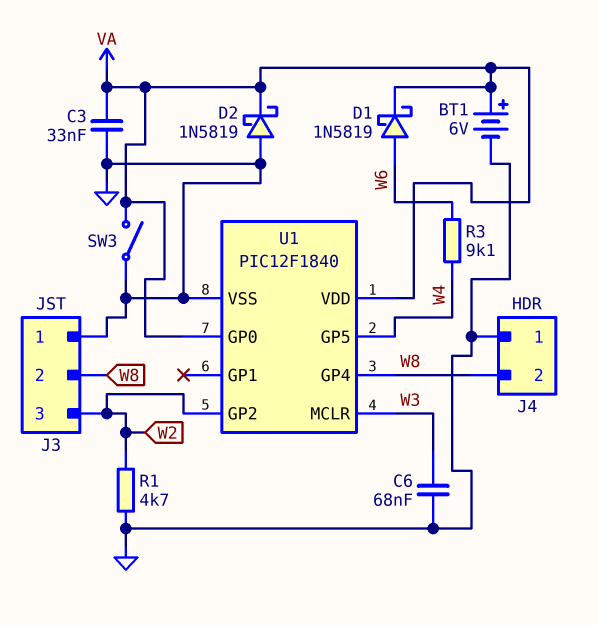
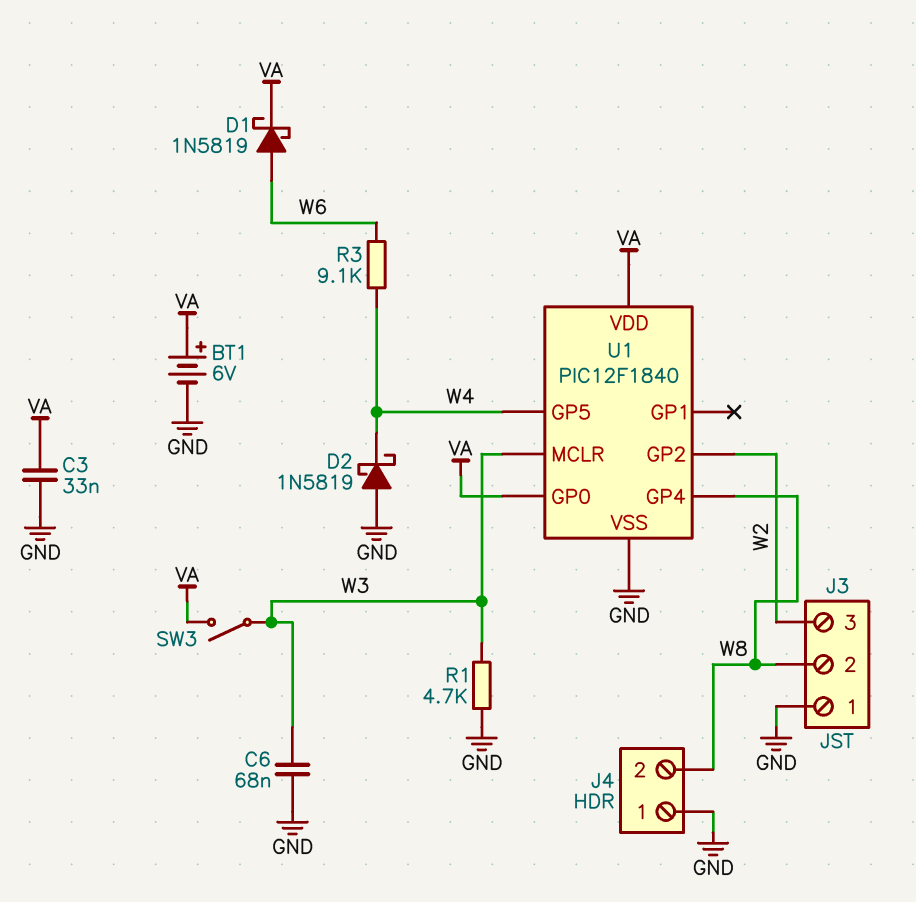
D2: schottky 1N5819 (A GND, K VA) -> schottky 1N5819 (A GND, K W4)
R1: 4.7k (GND, W2) -> 4.7k (GND, W3)
SW3: switch (GND, VA) -> switch (VA, W3)

